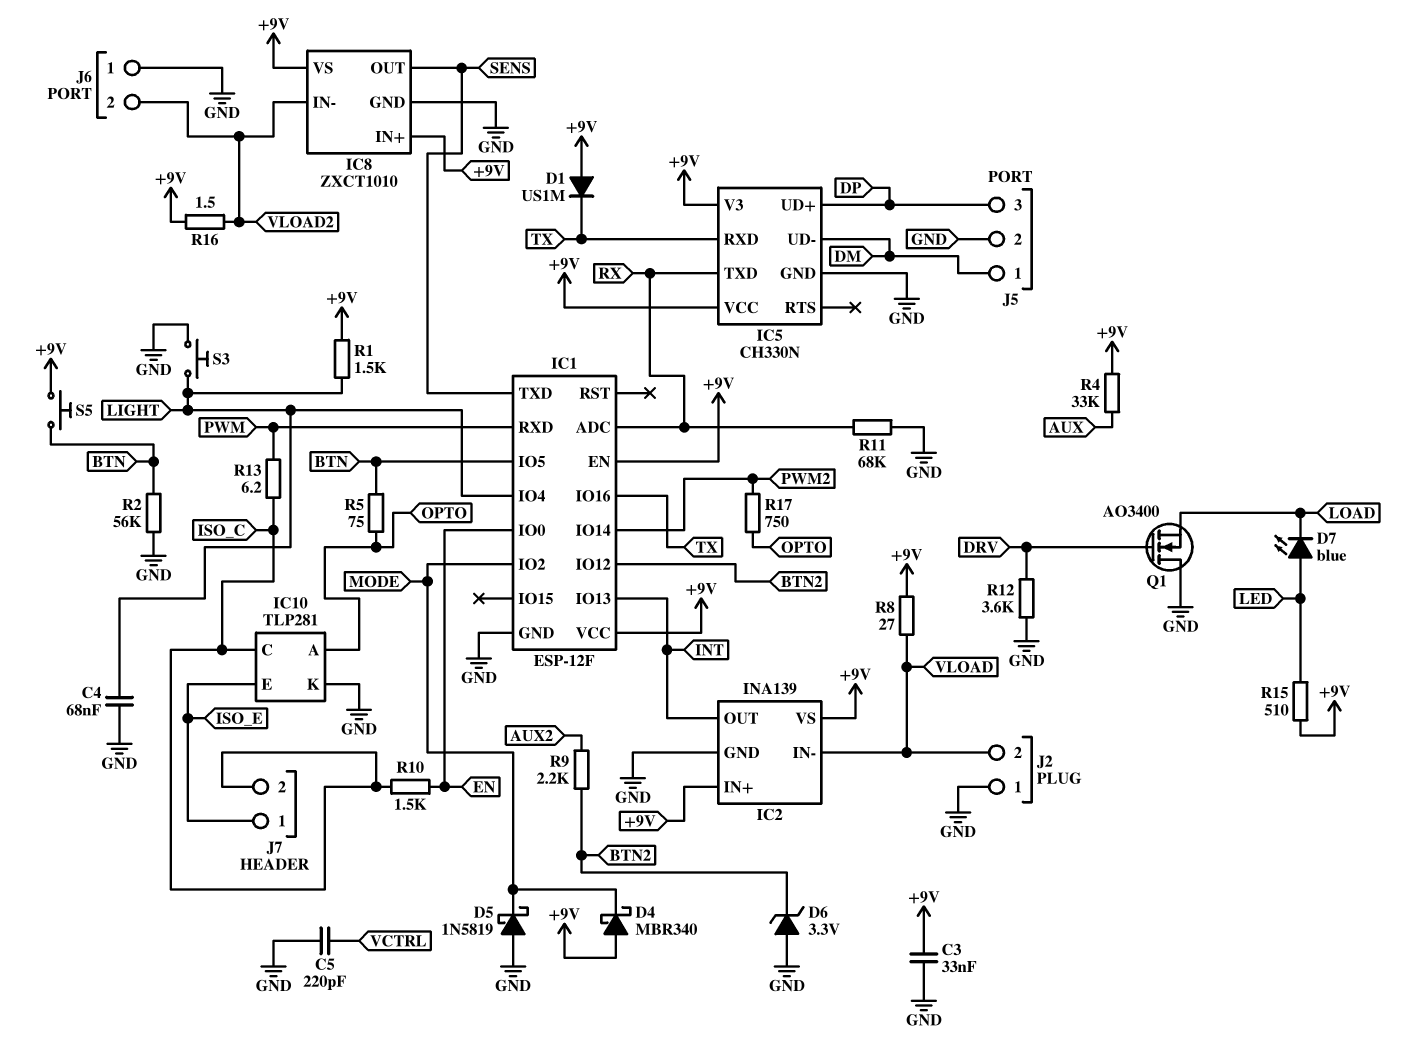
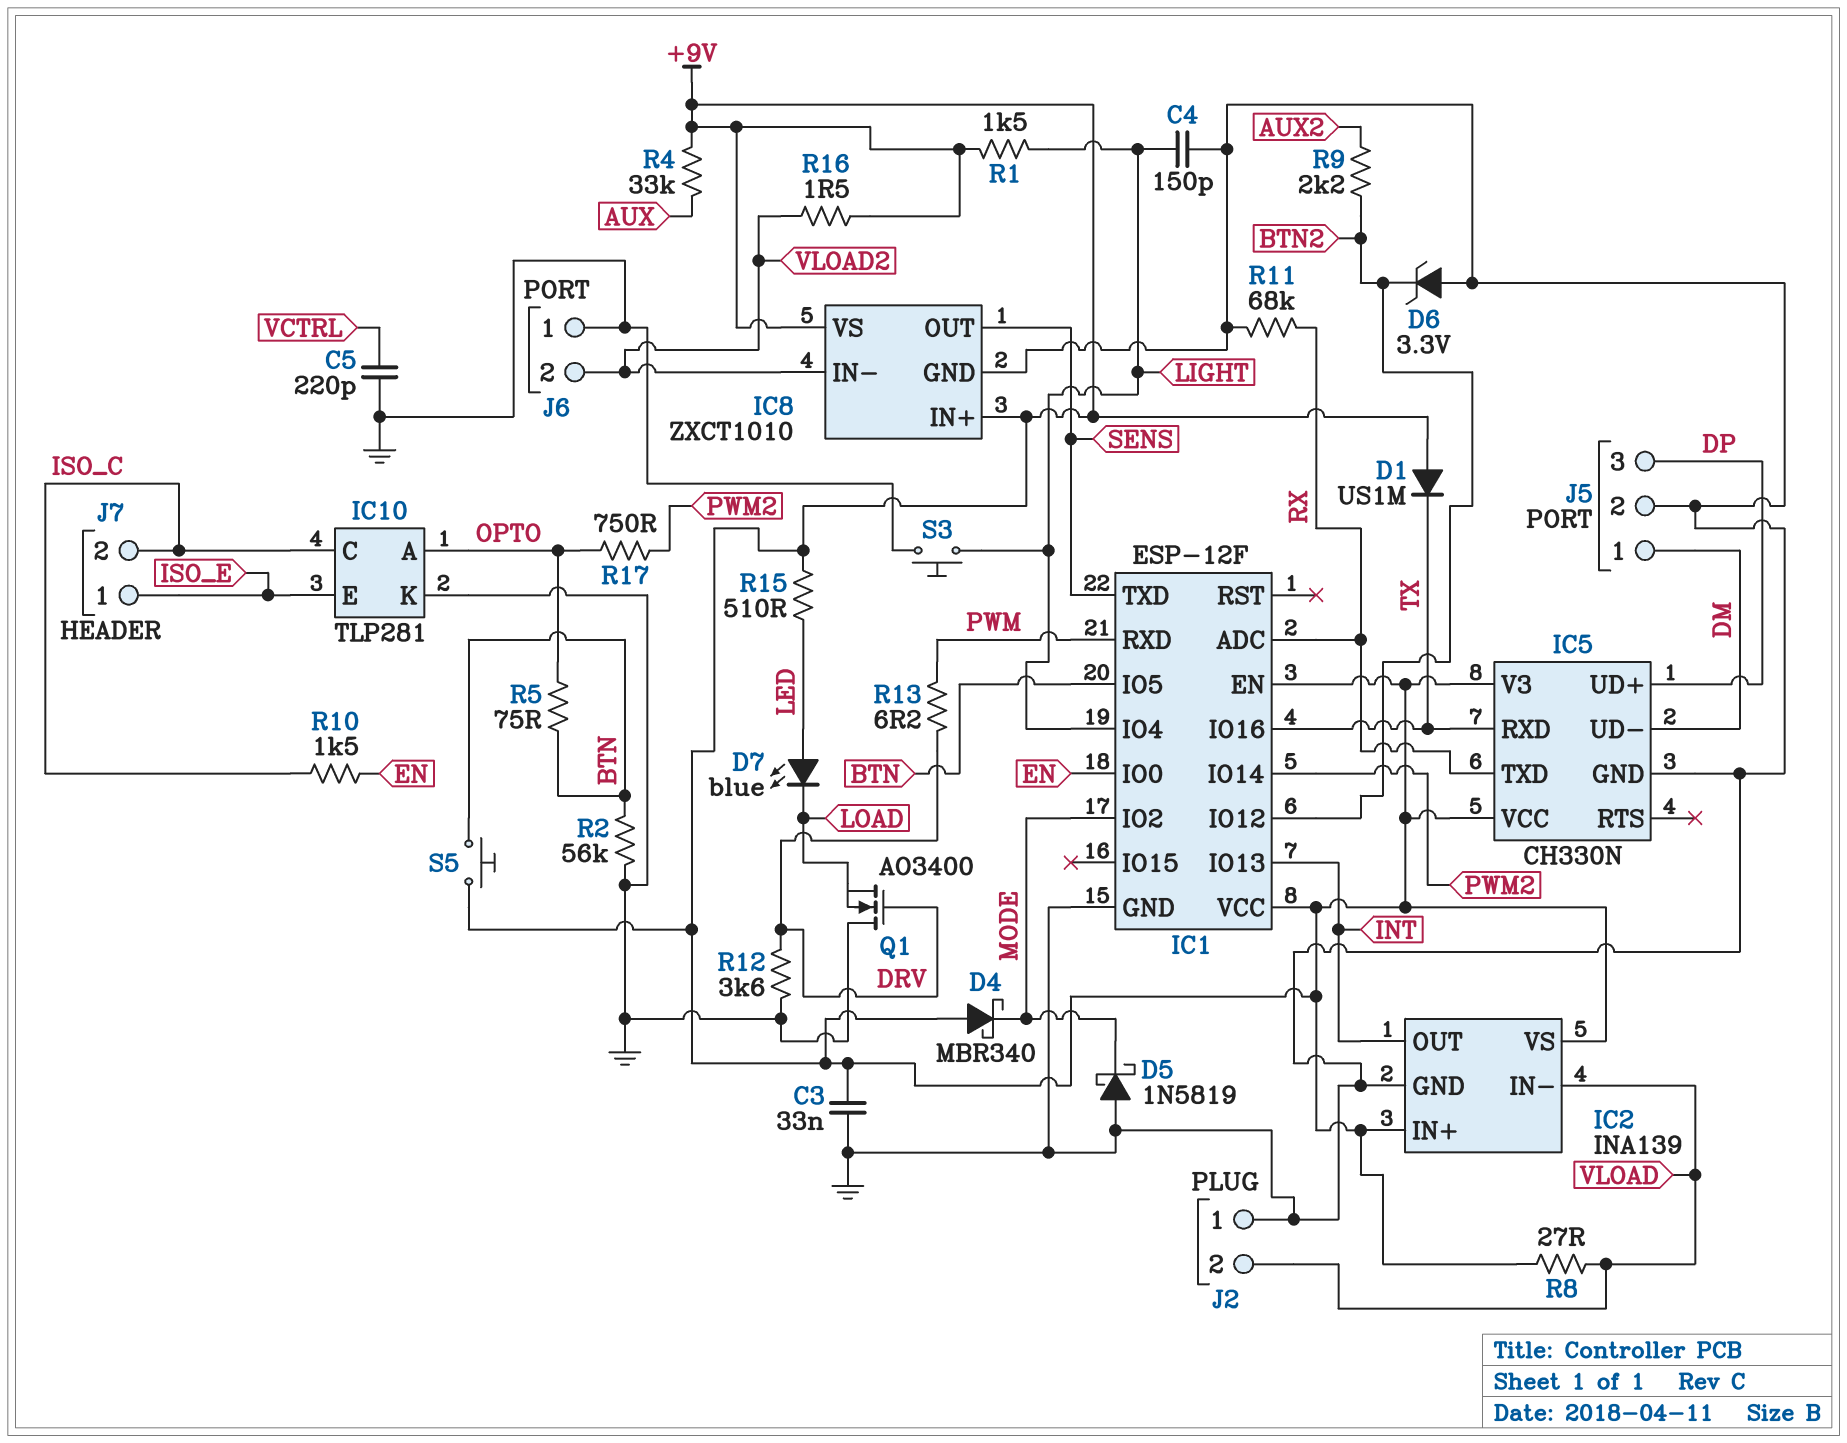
C4: 68nF (GND, LIGHT) -> 150pF (GND, LIGHT)
R13: 6.2 (ISO_C, PWM) -> 6.2 (DRV, PWM)

